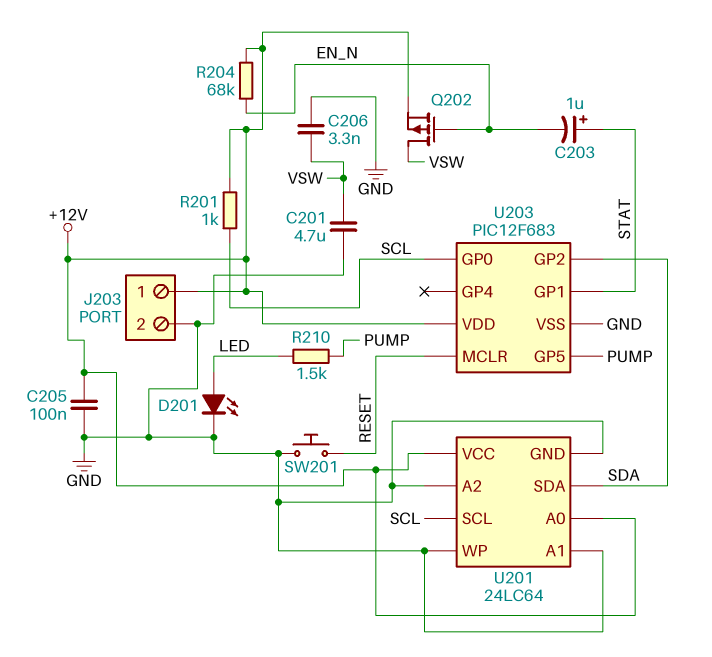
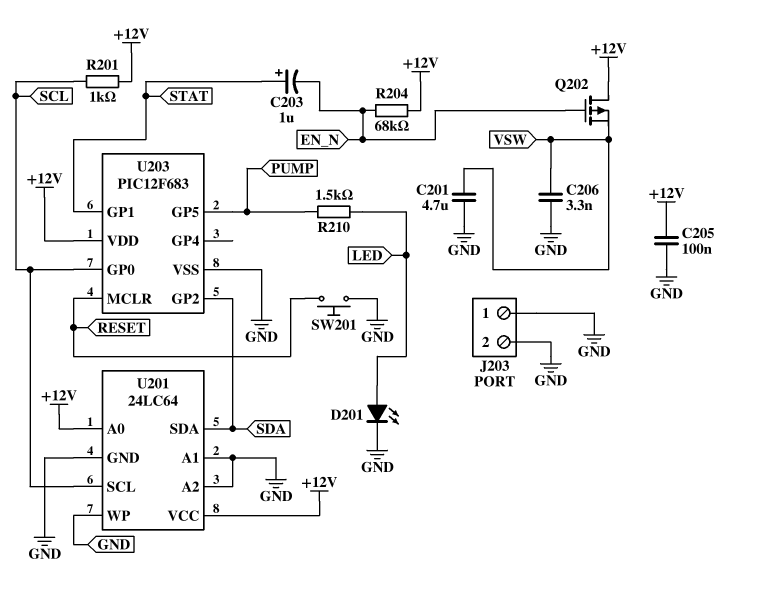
J203 pin 1: +12V -> GND
Q202: PMOS (G EN_N, D VSW, S +12V) -> PMOS (G EN_N, D +12V, S VSW)

